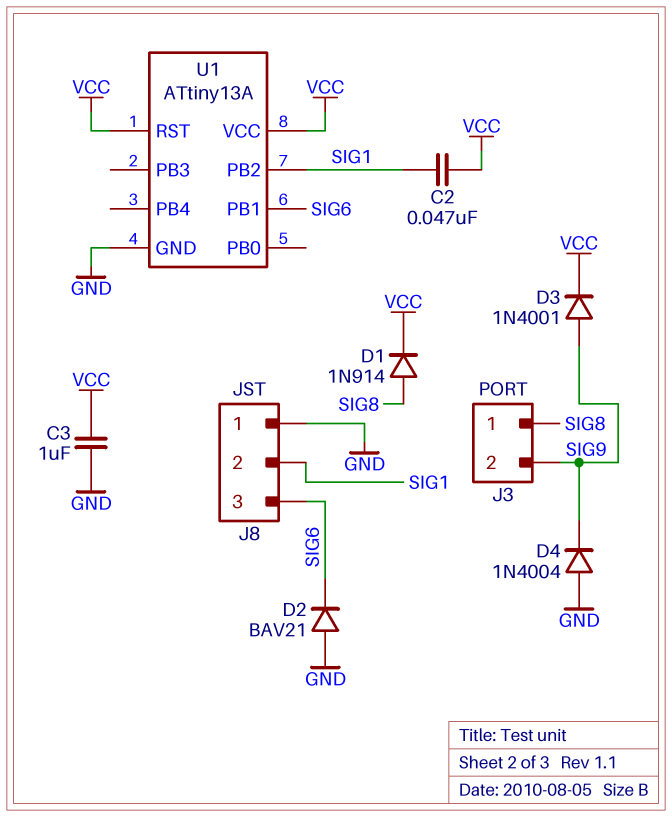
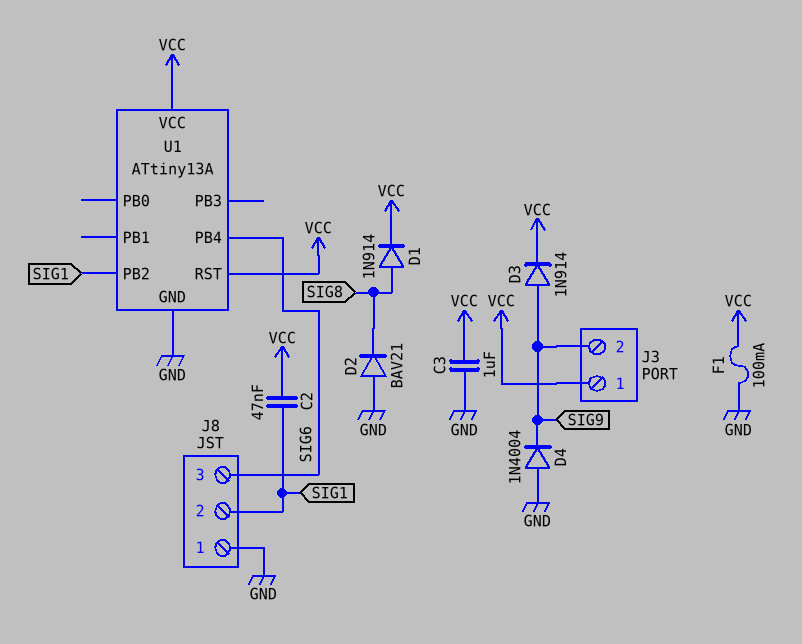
D2: diode BAV21 (A GND, K SIG6) -> diode BAV21 (A GND, K SIG8)
D3: diode 1N4001 (A SIG9, K VCC) -> diode 1N914 (A SIG9, K VCC)
F1: none -> 100mA (GND, VCC)
J3 pin 1: SIG8 -> VCC
U1 pin PB1: SIG6 -> none
U1 pin PB4: none -> SIG6

